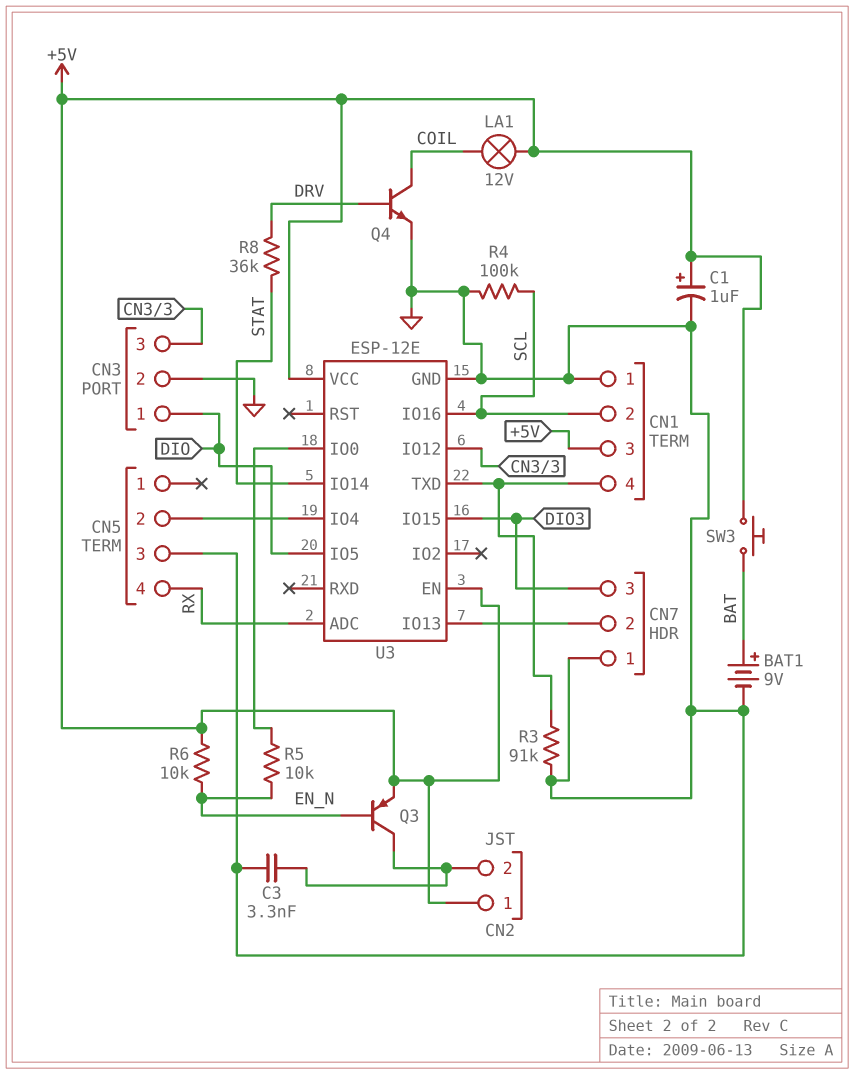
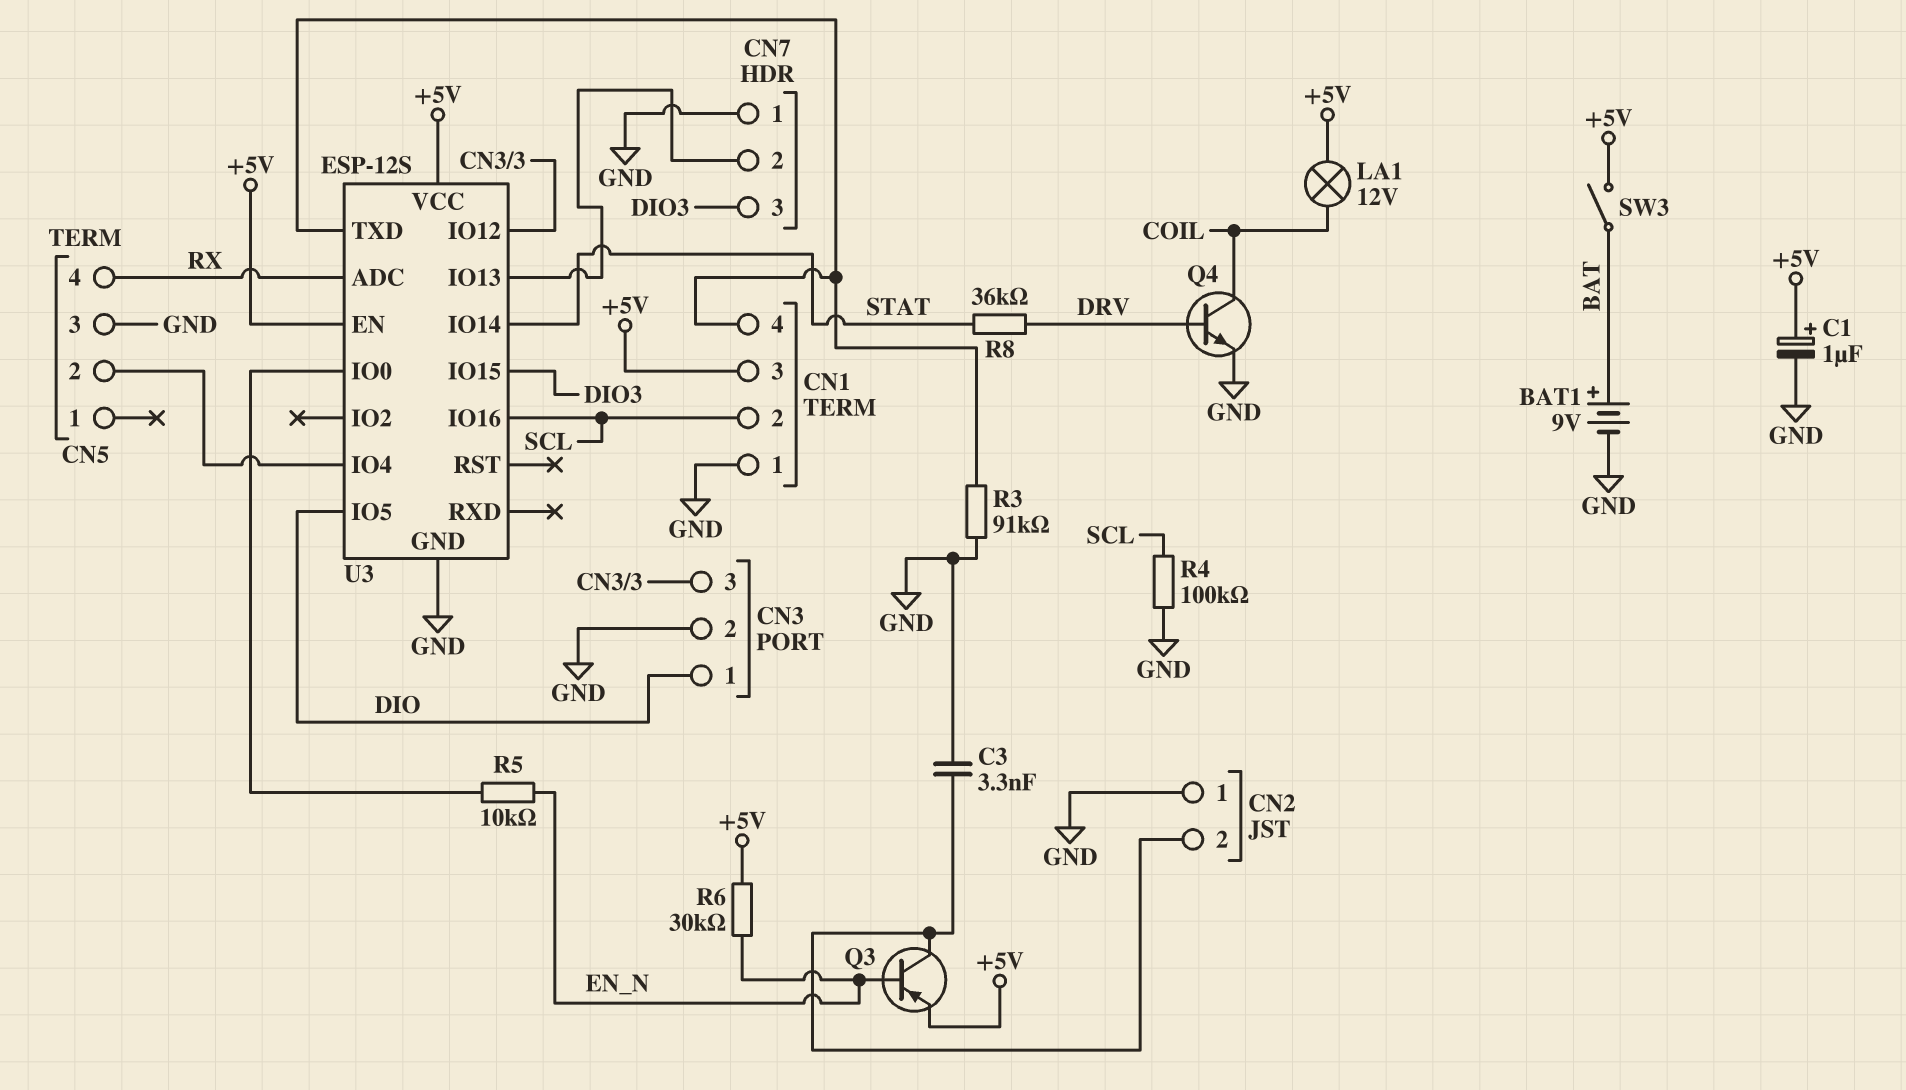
CN2 pin 1: +5V -> GND
R6: 10k (+5V, EN_N) -> 30k (+5V, EN_N)
SW3: button (+5V, BAT) -> switch (+5V, BAT)
U3: ESP-12E -> ESP-12S

